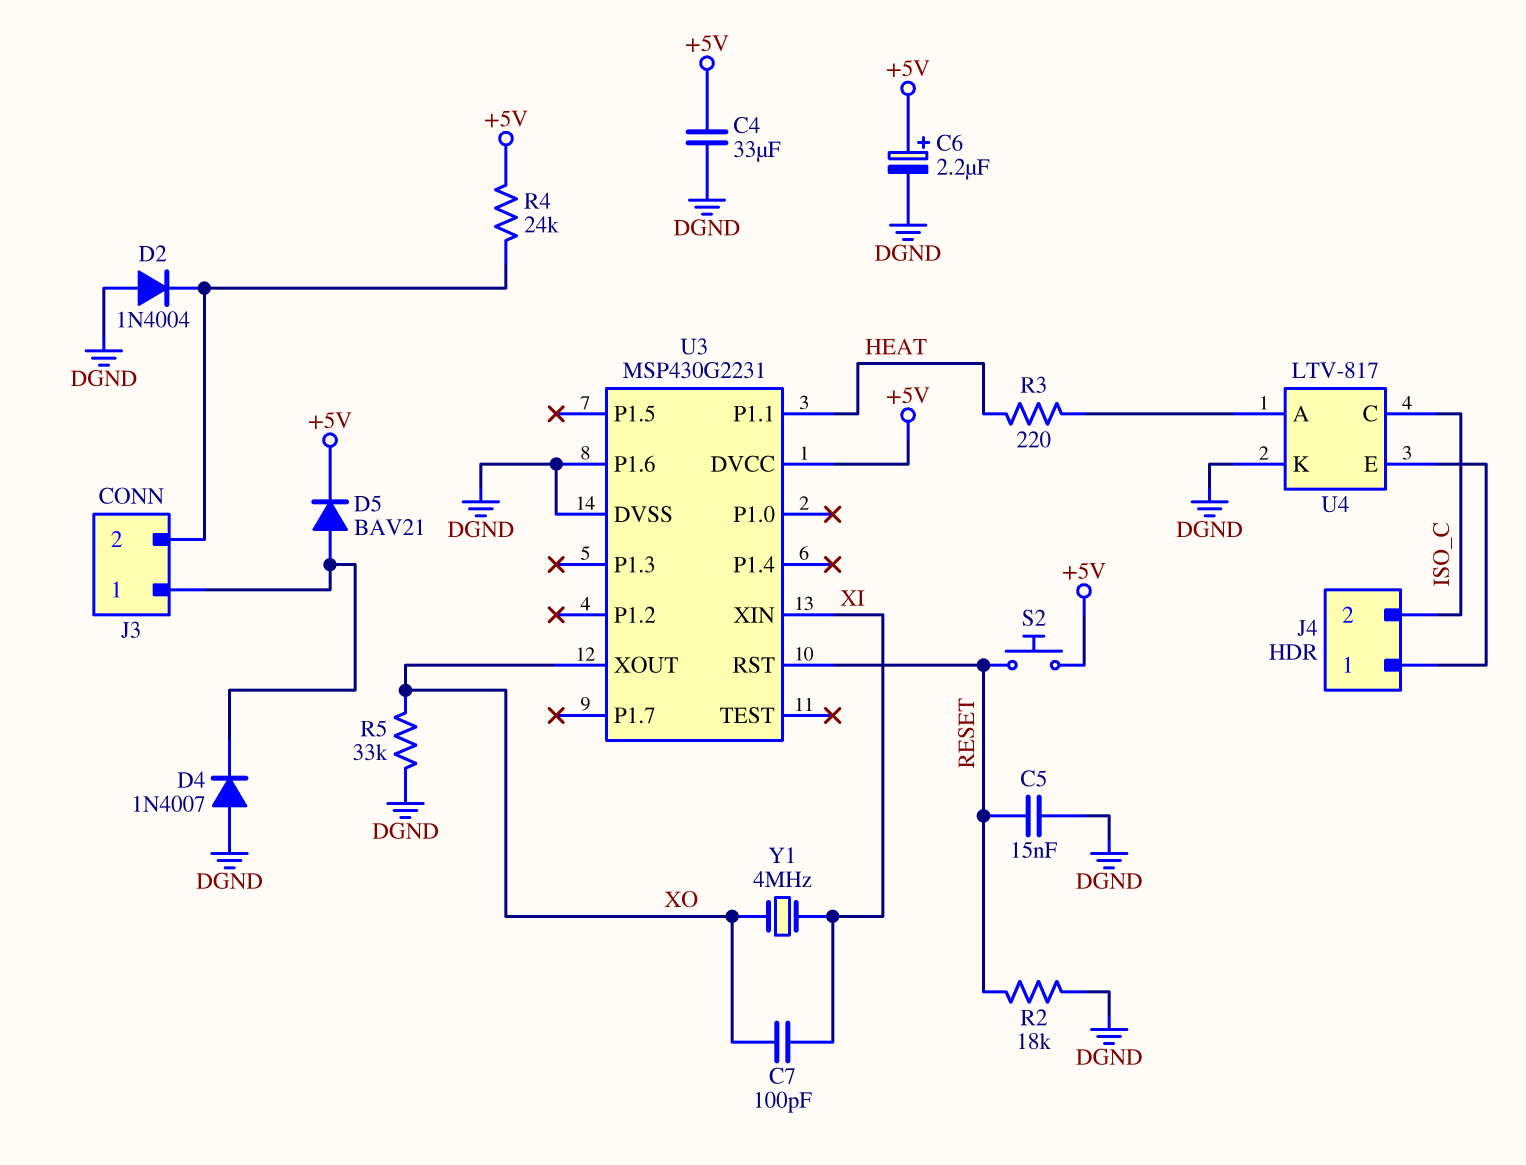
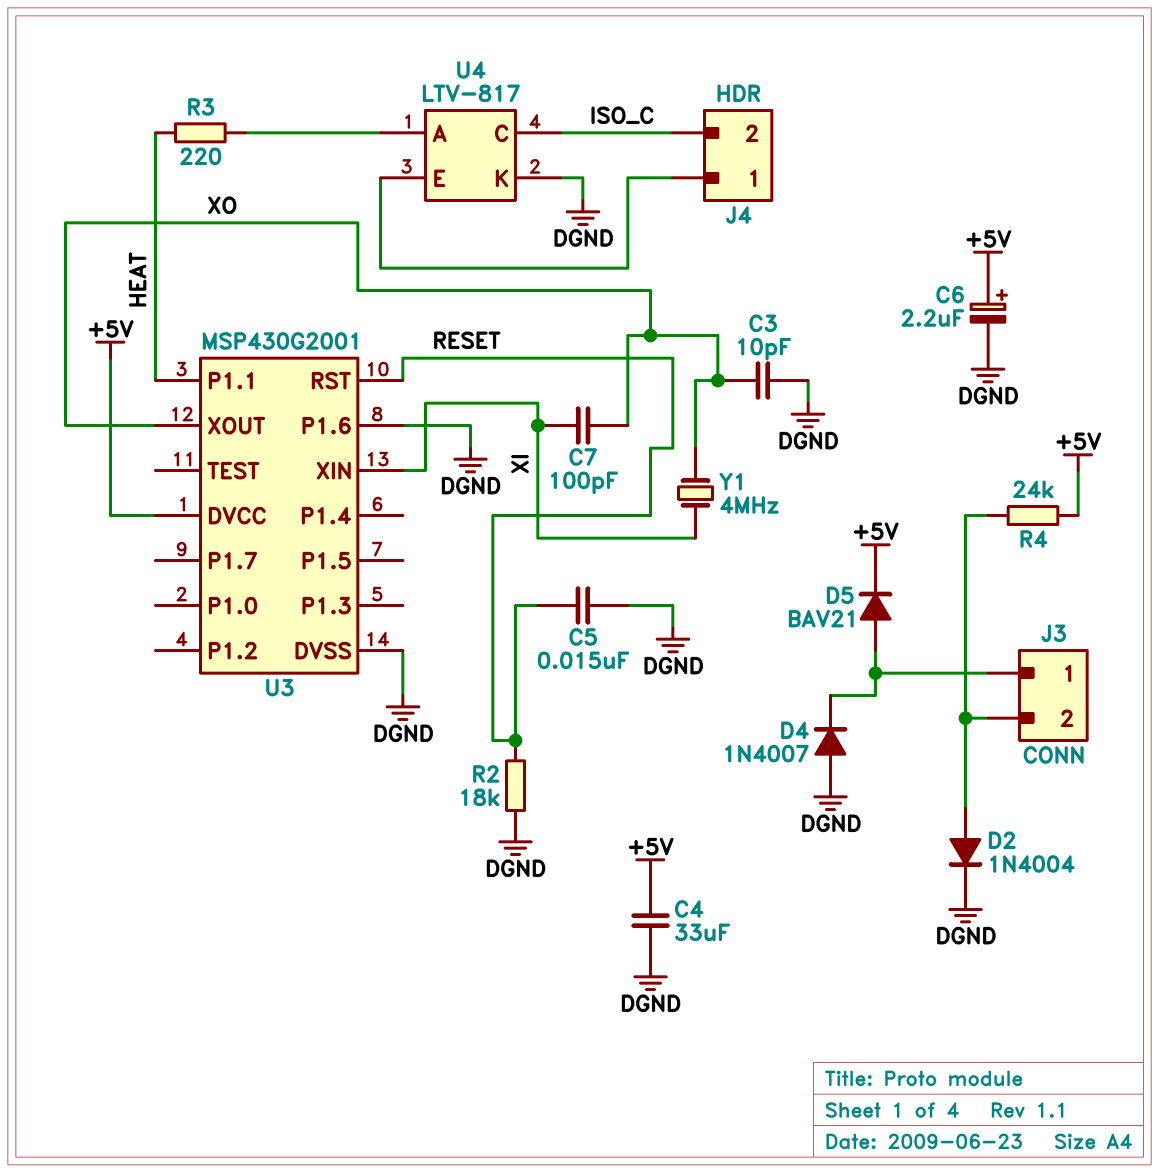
C3: none -> 10pF (DGND, XO)
D2: diode 1N4004 (A DGND, K J3/2) -> diode 1N4004 (A J3/2, K DGND)
R5: 33k (DGND, XO) -> none
S2: button (+5V, RESET) -> none
U3: MSP430G2231 -> MSP430G2001

